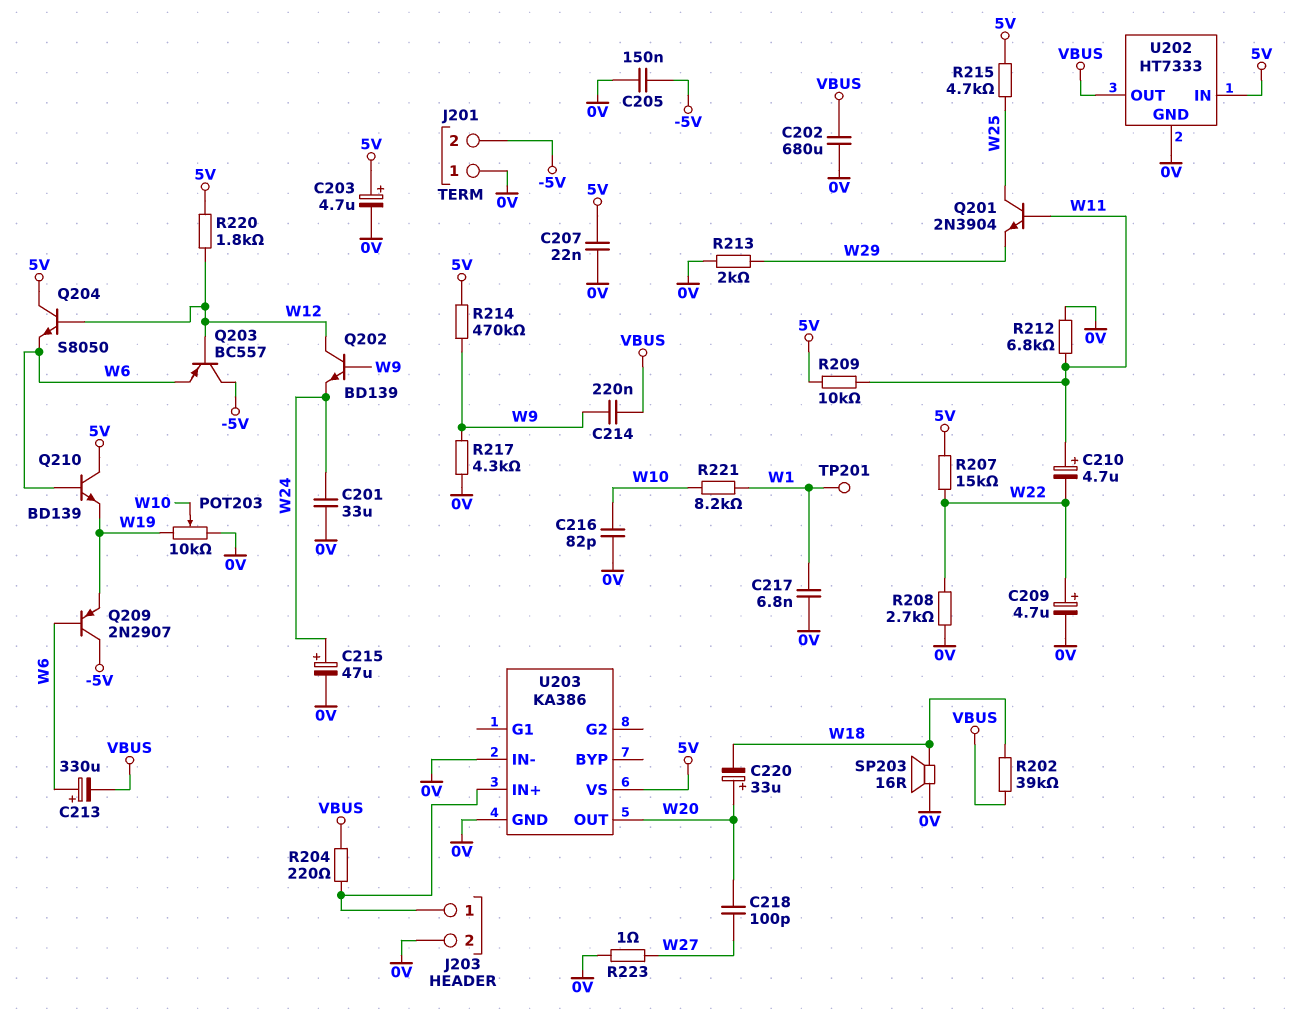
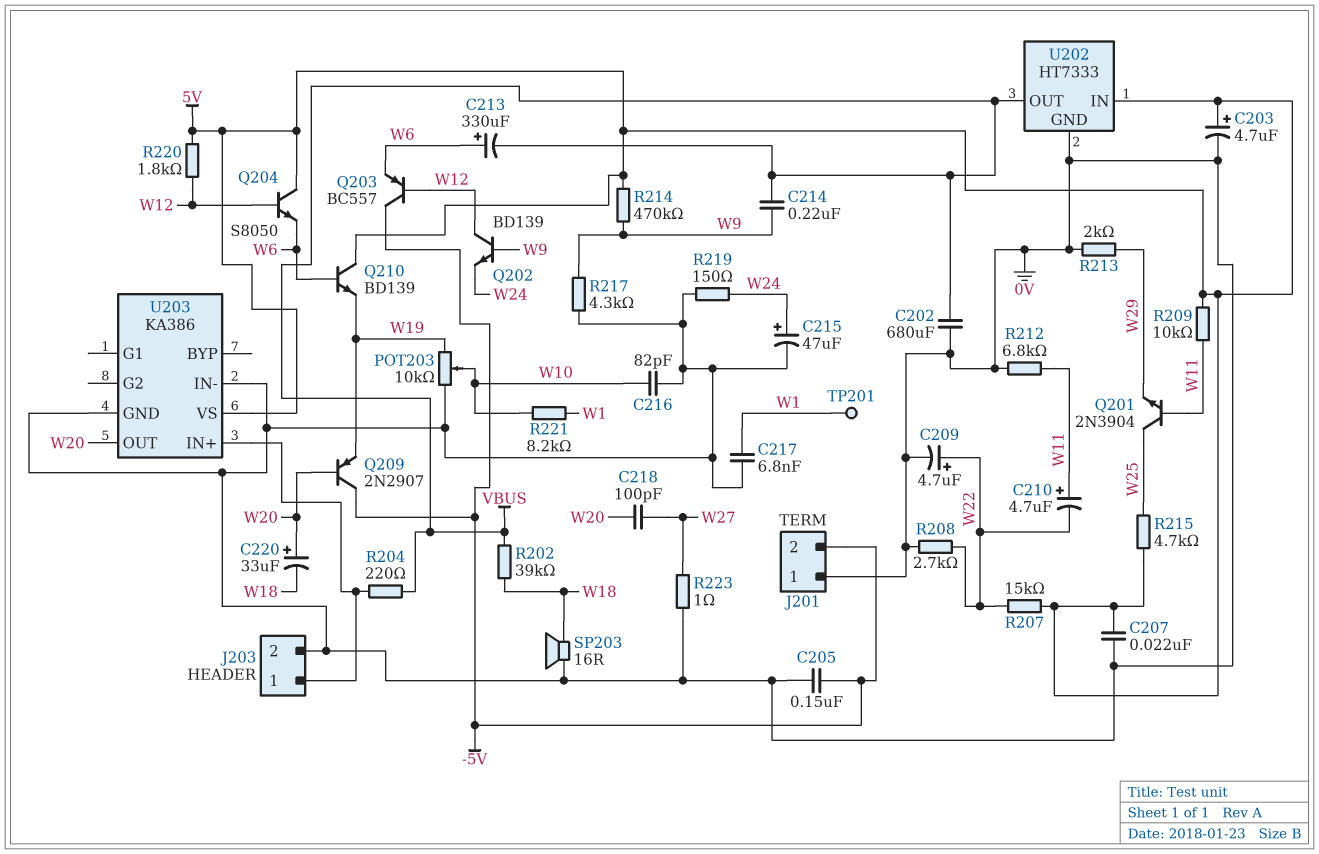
C201: 33uF (0V, W24) -> none
Q209: PNP 2N2907 (B W6, C -5V, E W19) -> PNP 2N2907 (B W20, C -5V, E W19)
R219: none -> 150 (0V, W24)

